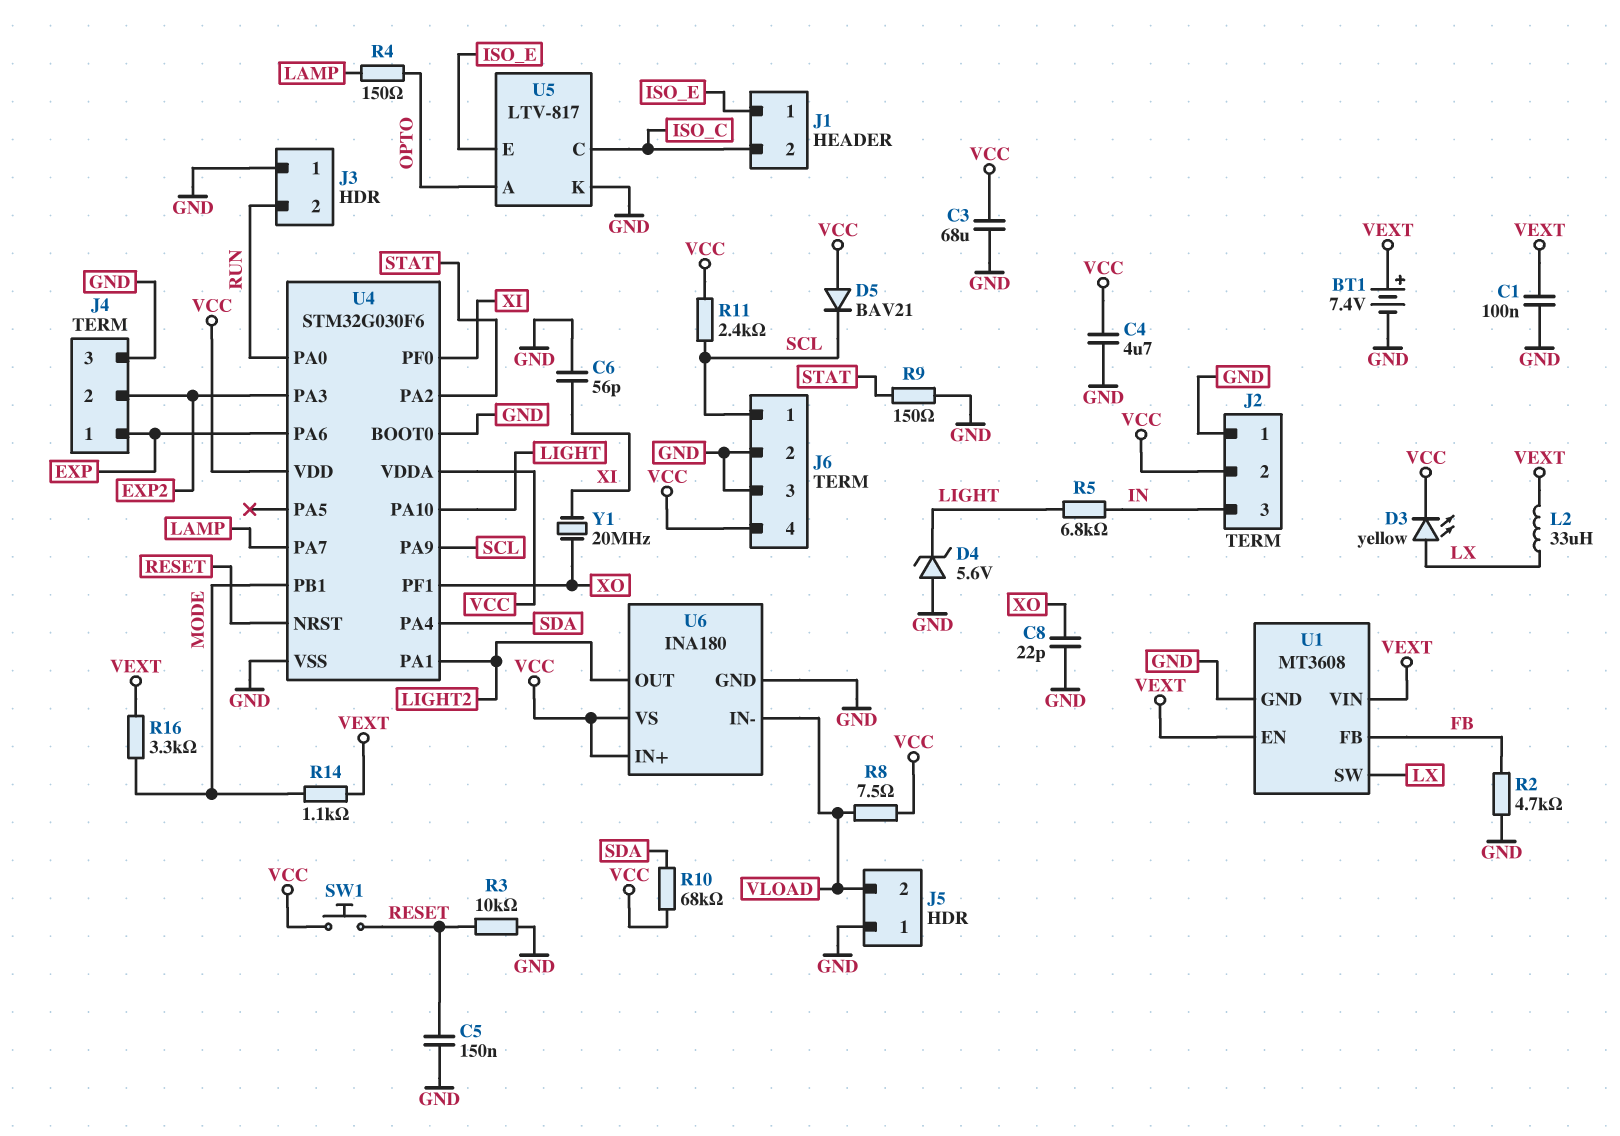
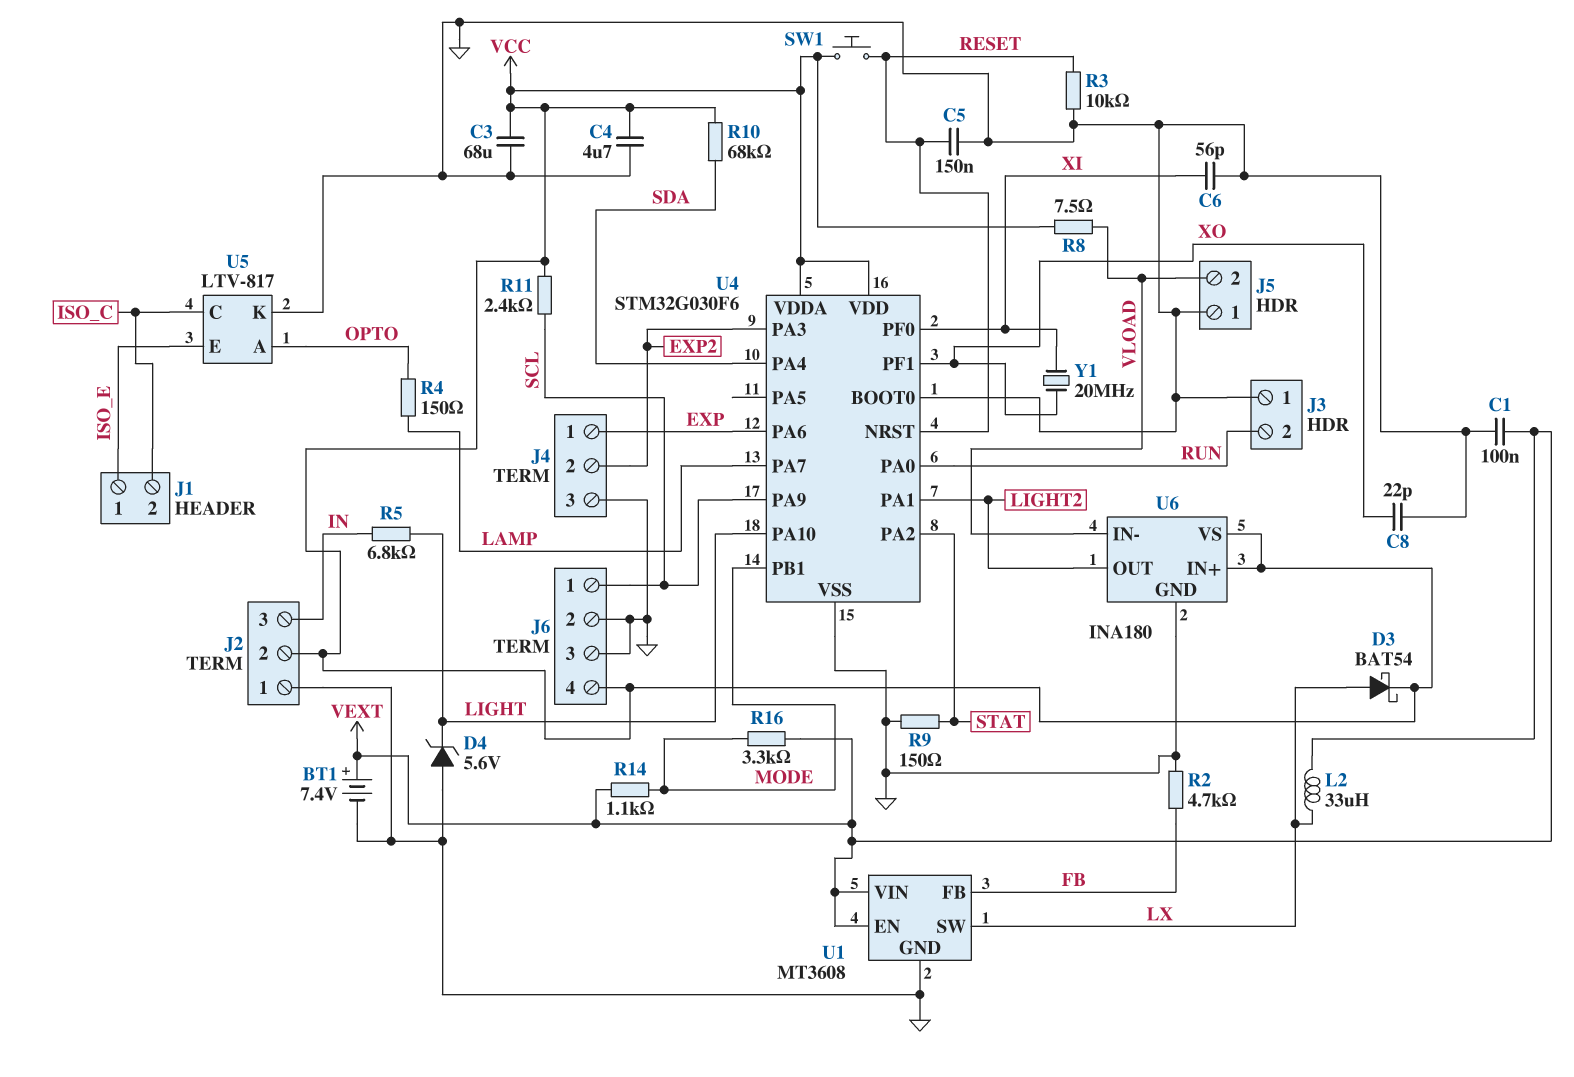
D3: LED yellow (A LX, K VCC) -> schottky BAT54 (A LX, K VCC)
D5: diode BAV21 (A VCC, K SCL) -> none

